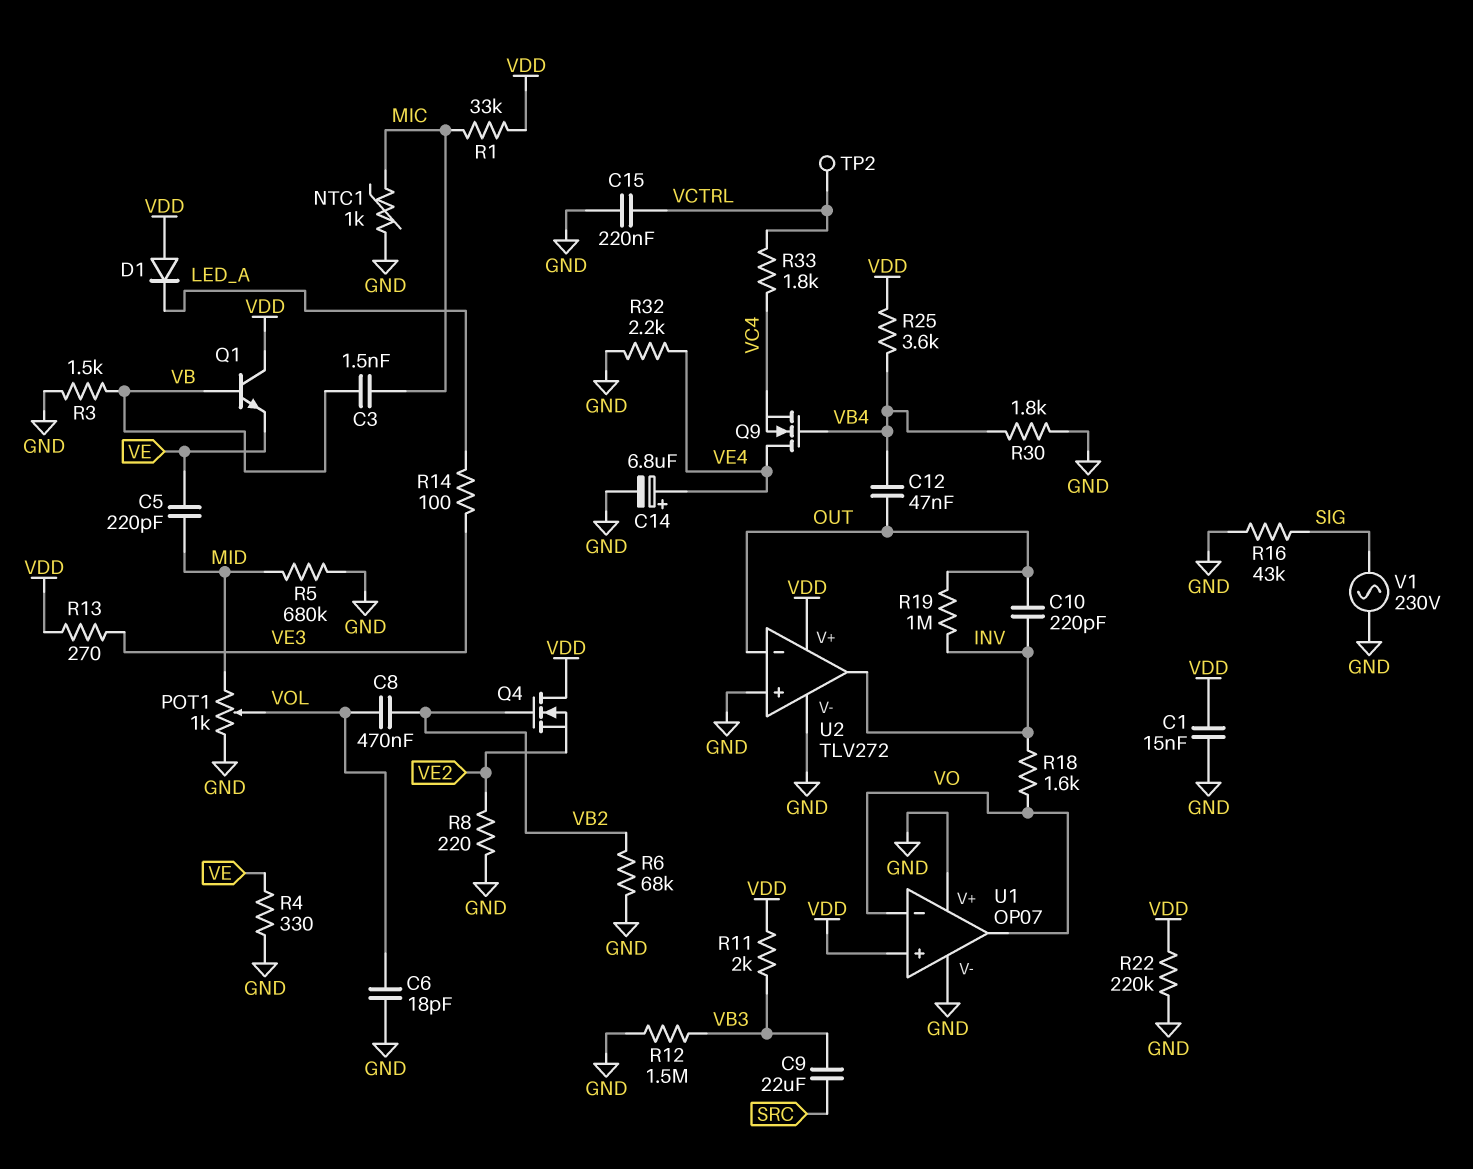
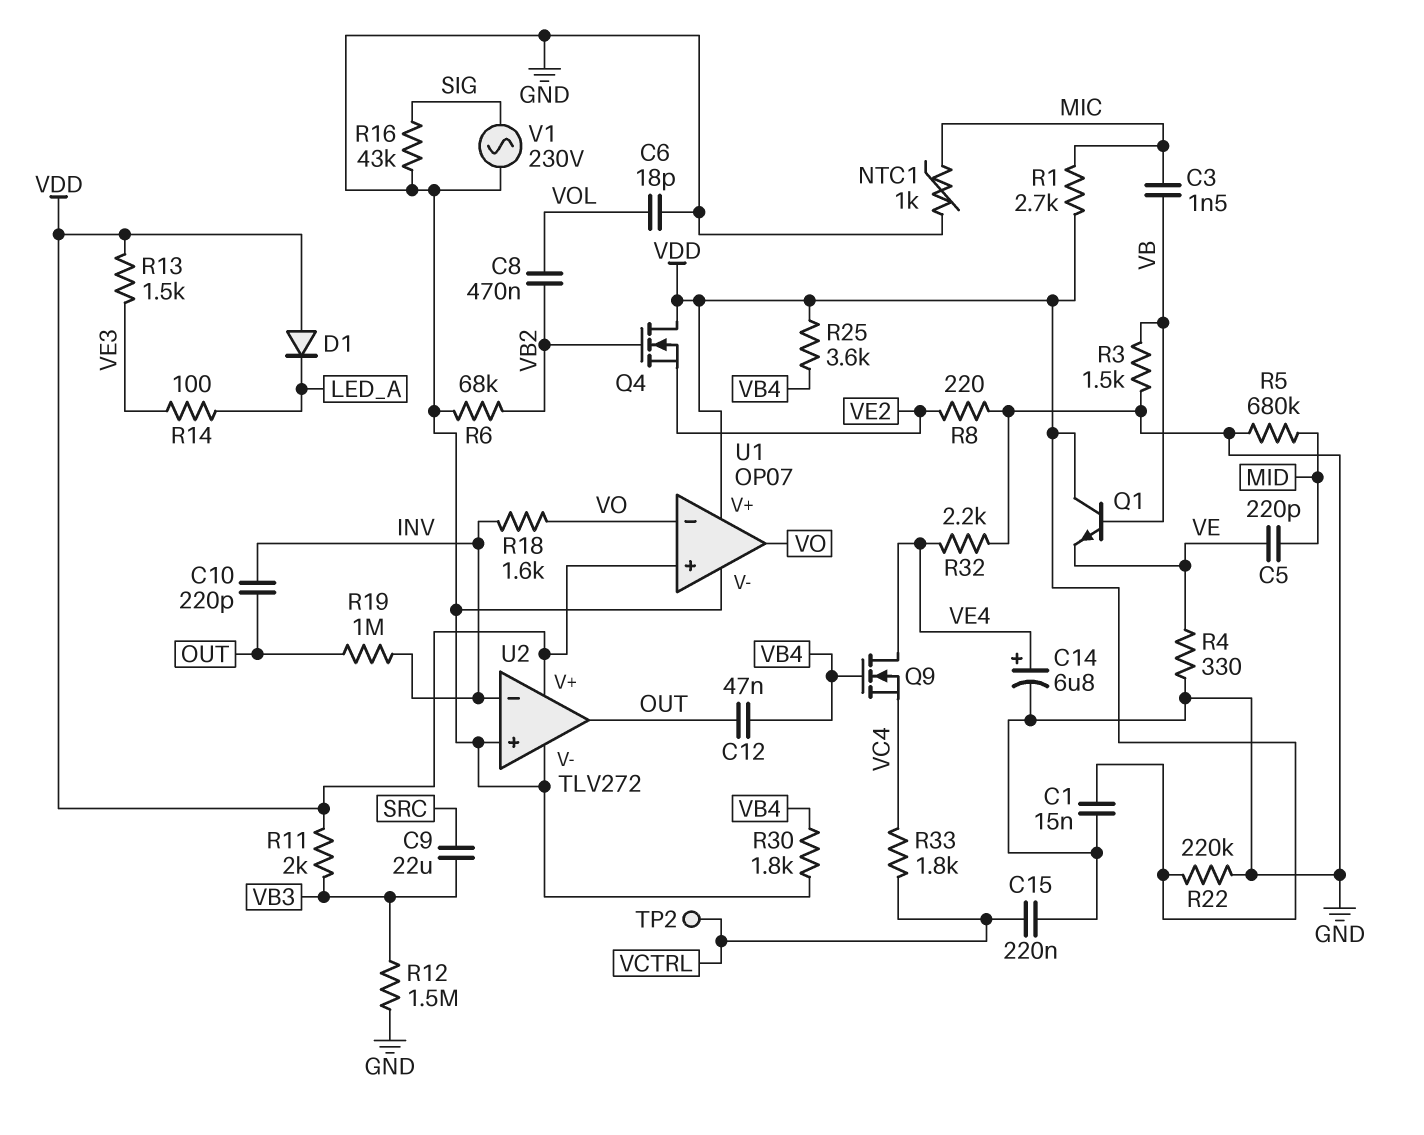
POT1: 1k (GND, MID, wiper VOL) -> none
R1: 33k (MIC, VDD) -> 2.7k (MIC, VDD)
R13: 270 (VDD, VE3) -> 1.5k (VDD, VE3)
U1 pin V+: GND -> VDD
U2 pin in-: OUT -> INV
U2 pin out: INV -> OUT

